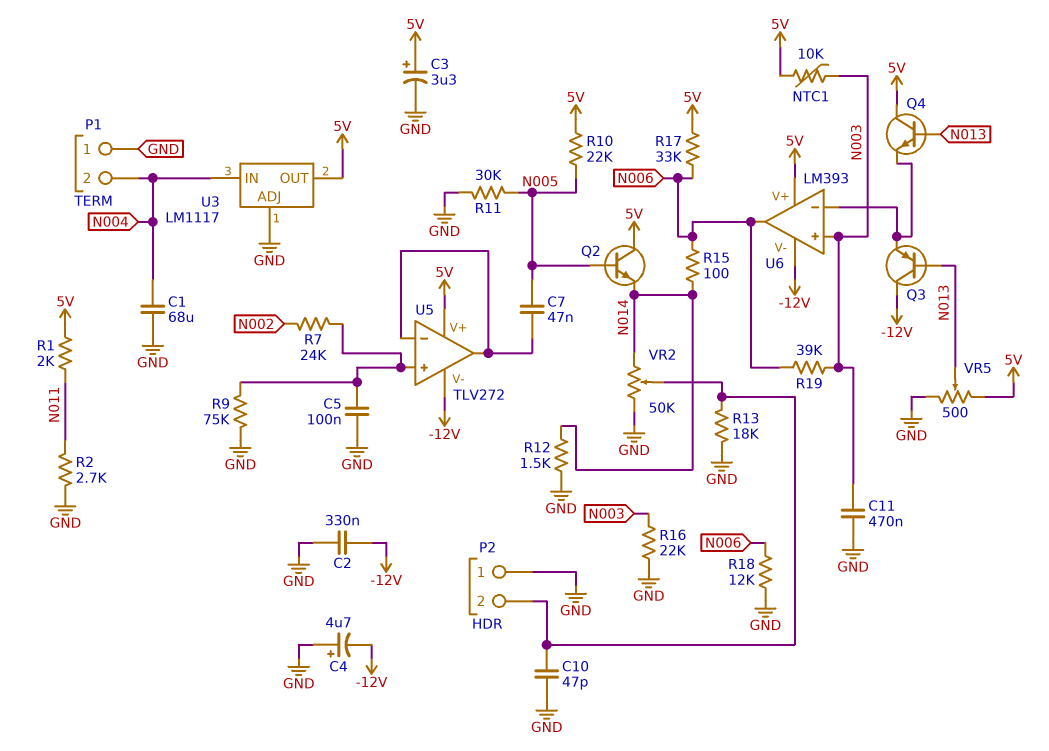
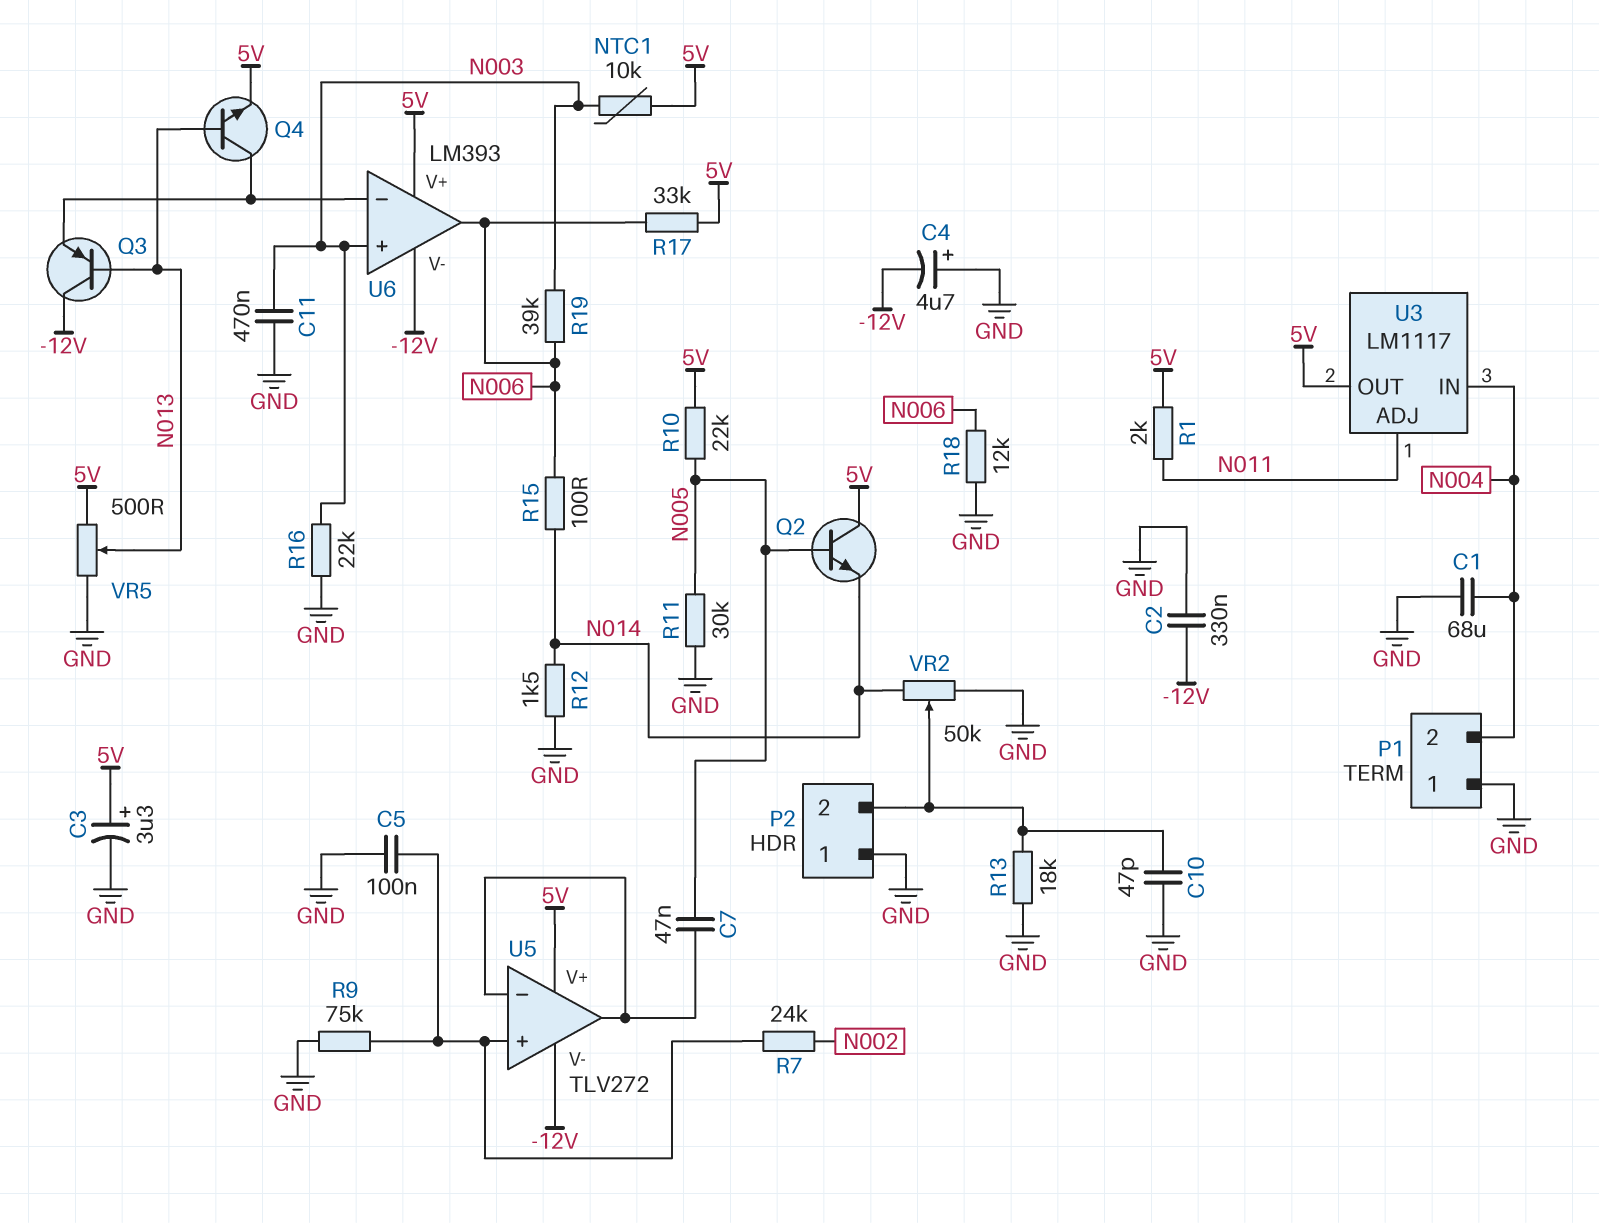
Q4: NPN (B N013, C 5V, E U6/in-) -> NPN (B N013, C U6/in-, E 5V)
R2: 2.7k (GND, N011) -> none
U3 pin ADJ: GND -> N011

